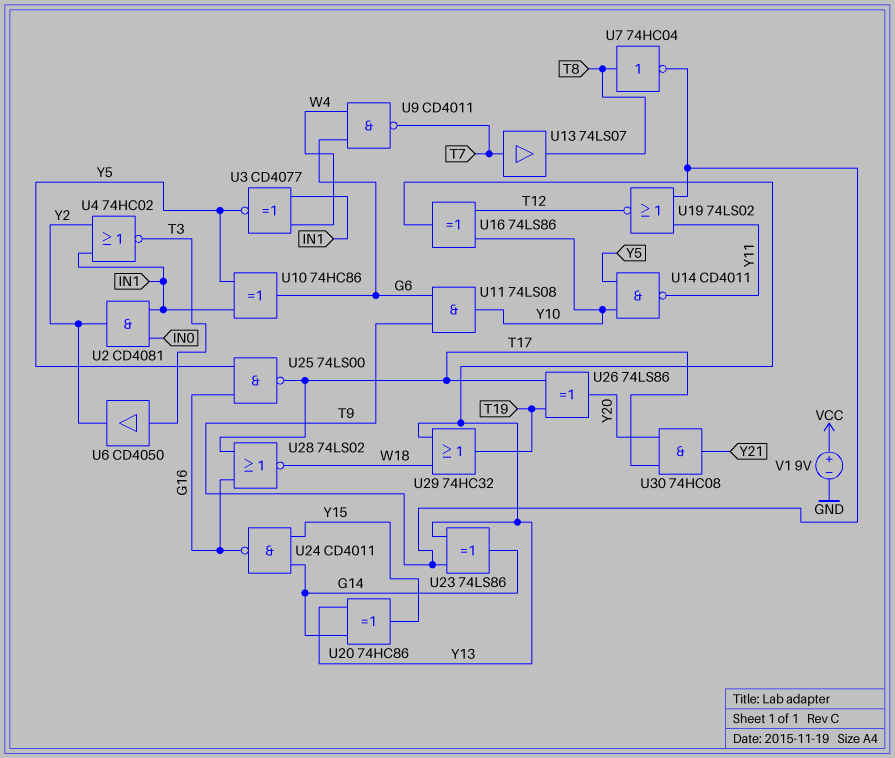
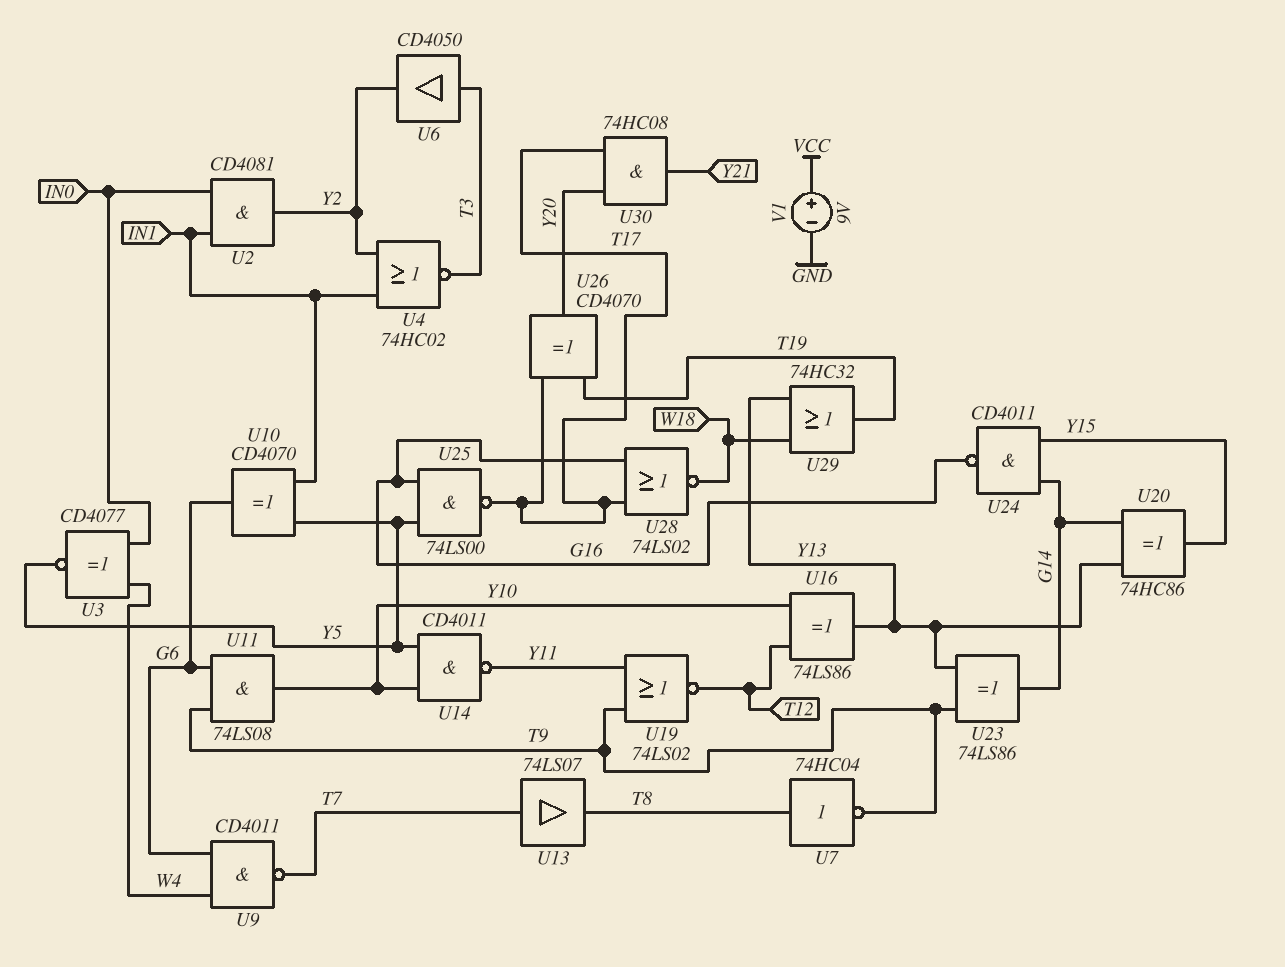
U3: XNOR CD4077 (in IN1, in W4, out Y5) -> XNOR CD4077 (in IN0, in W4, out Y5)
U10: XOR 74HC86 (in IN1, in Y5, out G6) -> XOR CD4070 (in IN1, in Y5, out G6)
U26: XOR 74LS86 (in T17, in T19, out Y20) -> XOR CD4070 (in T17, in T19, out Y20)

